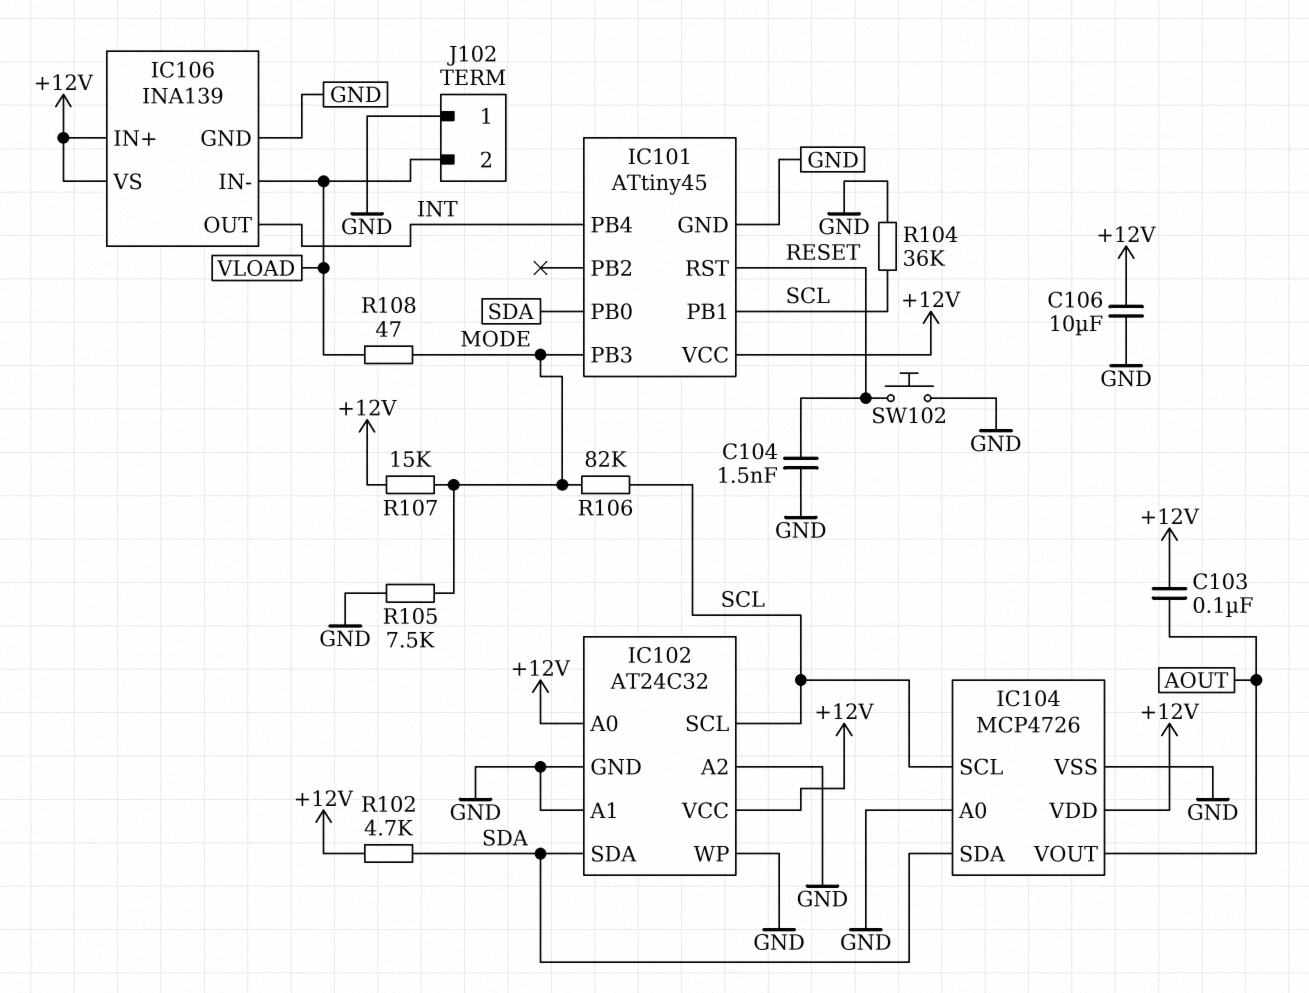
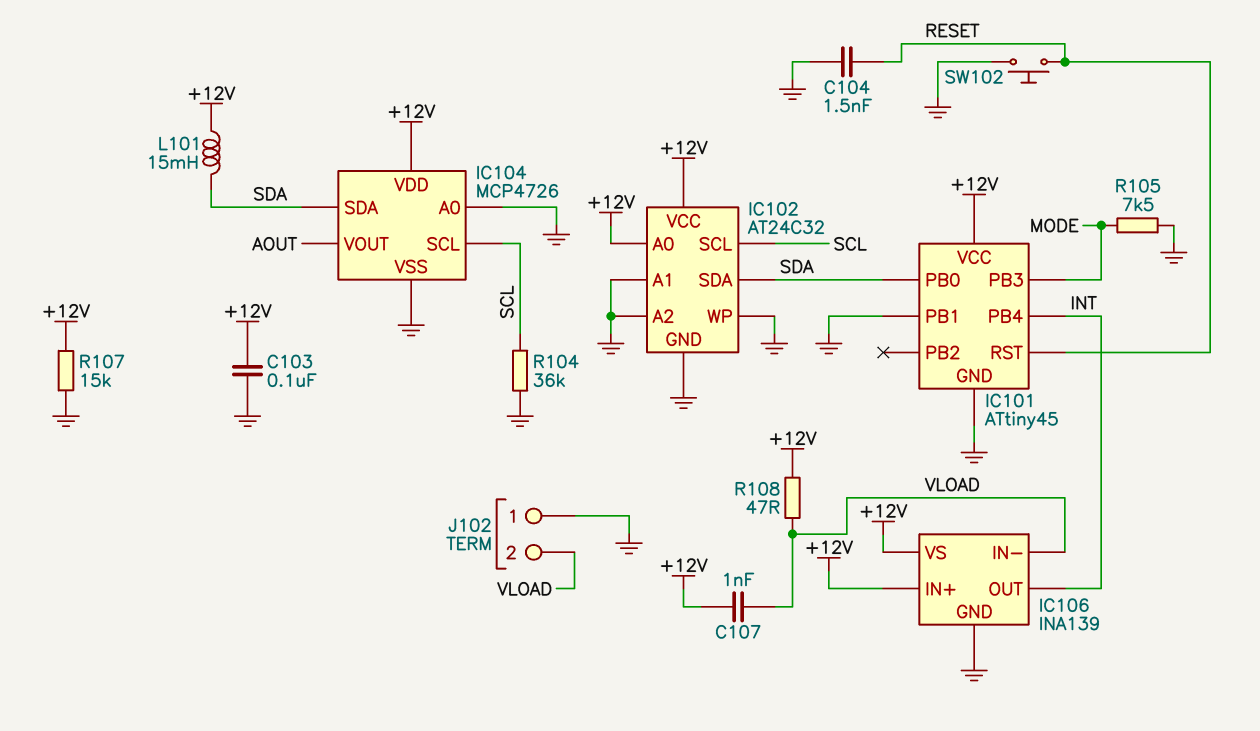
C103: 100nF (+12V, AOUT) -> 100nF (+12V, GND)
C106: 10uF (+12V, GND) -> none
C107: none -> 1nF (+12V, VLOAD)
IC101 pin PB1: SCL -> GND
L101: none -> 15mH (+12V, SDA)
R102: 4.7k (+12V, SDA) -> none
R106: 82k (MODE, SCL) -> none
R107: 15k (+12V, MODE) -> 15k (+12V, GND)
R108: 47 (MODE, VLOAD) -> 47 (+12V, VLOAD)

